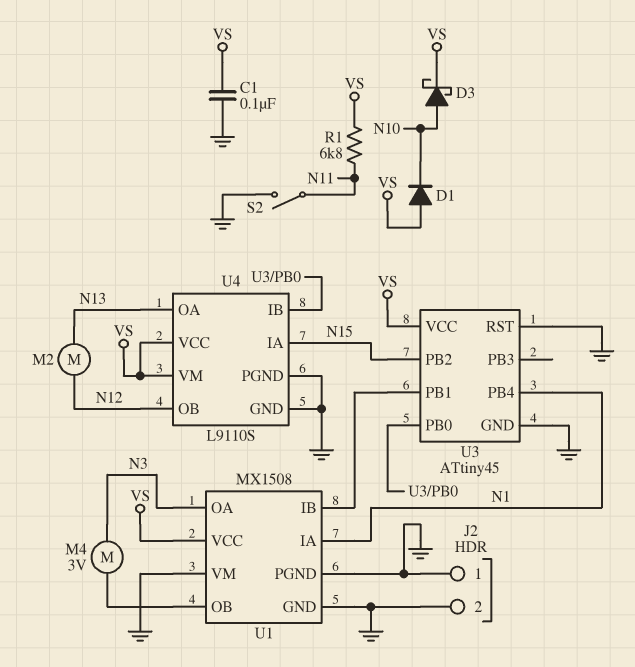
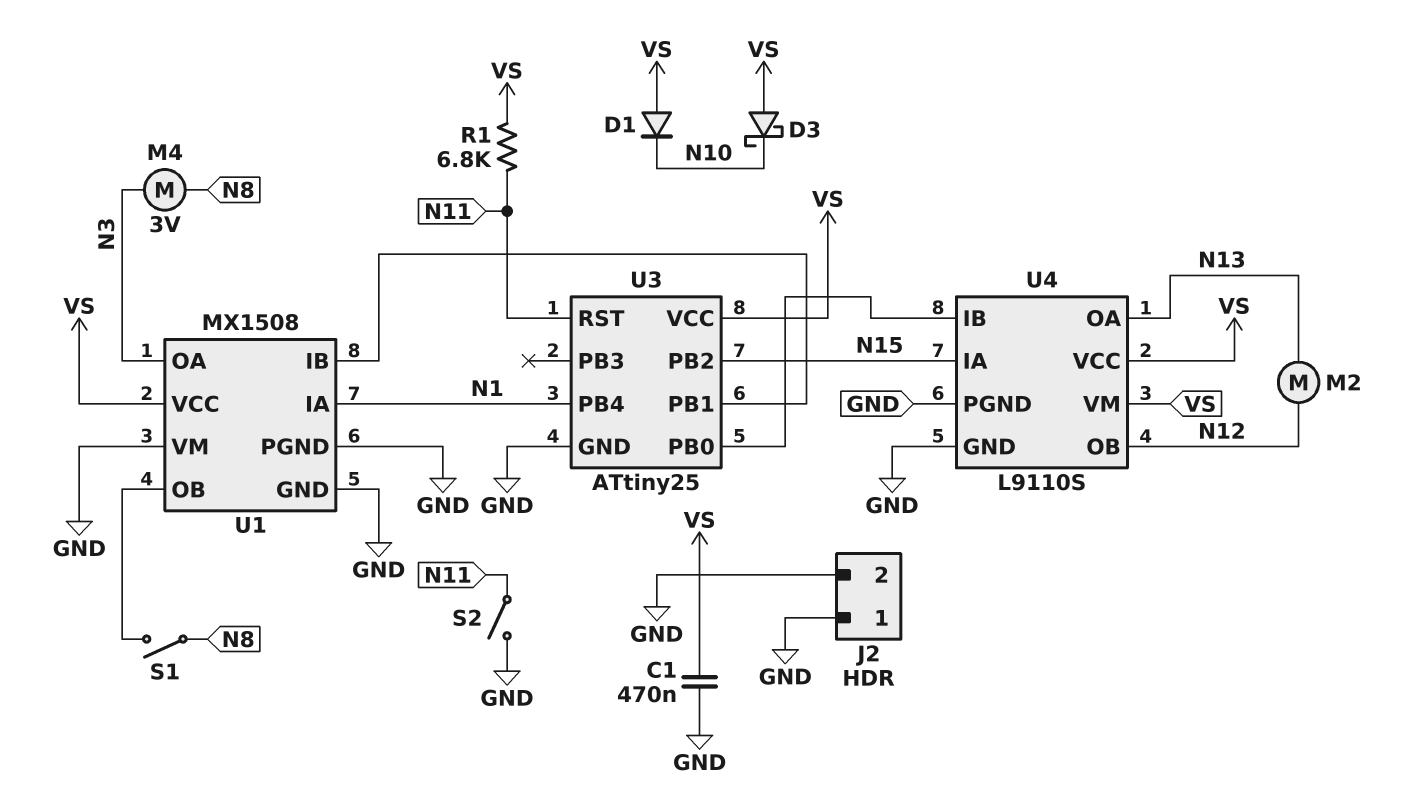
C1: 100nF (GND, VS) -> 470nF (GND, VS)
D3: schottky (A N10, K VS) -> schottky (A VS, K N10)
M4: motor 3V (N3, U1/OB) -> motor 3V (N3, N8)
S1: none -> switch (N8, U1/OB)
U3: ATtiny45 -> ATtiny25
U3 pin RST: GND -> N11

